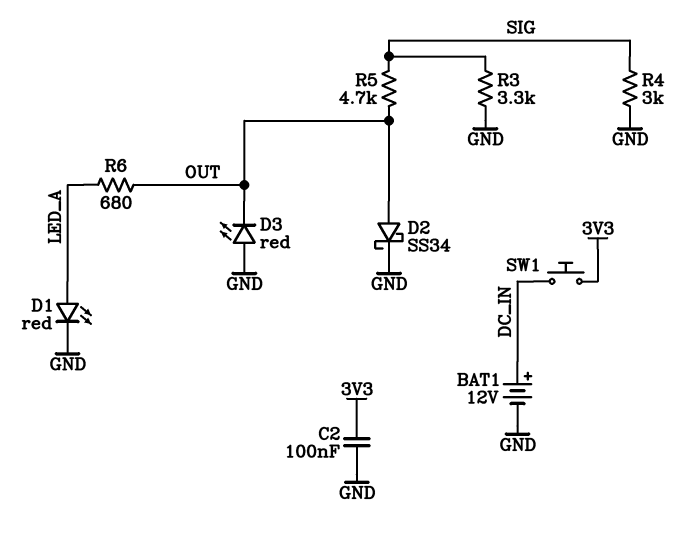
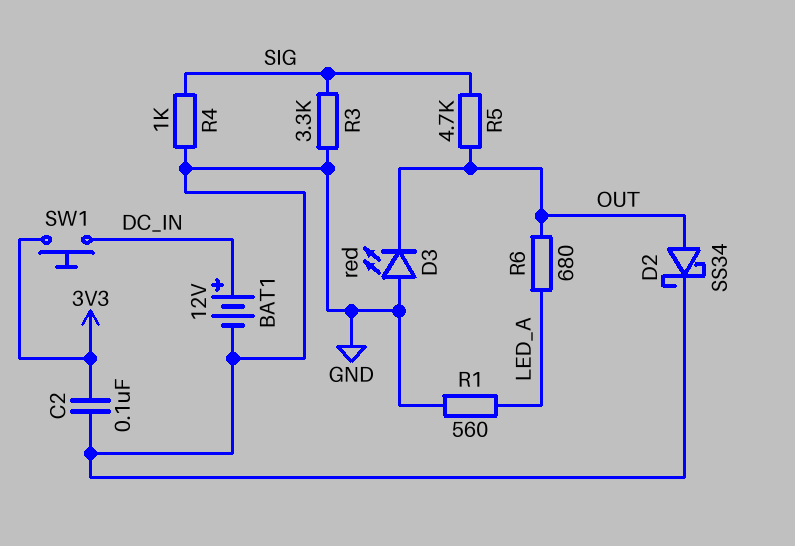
D1: LED red (A LED_A, K GND) -> none
R1: none -> 560 (GND, LED_A)
R4: 3k (GND, SIG) -> 1k (GND, SIG)

